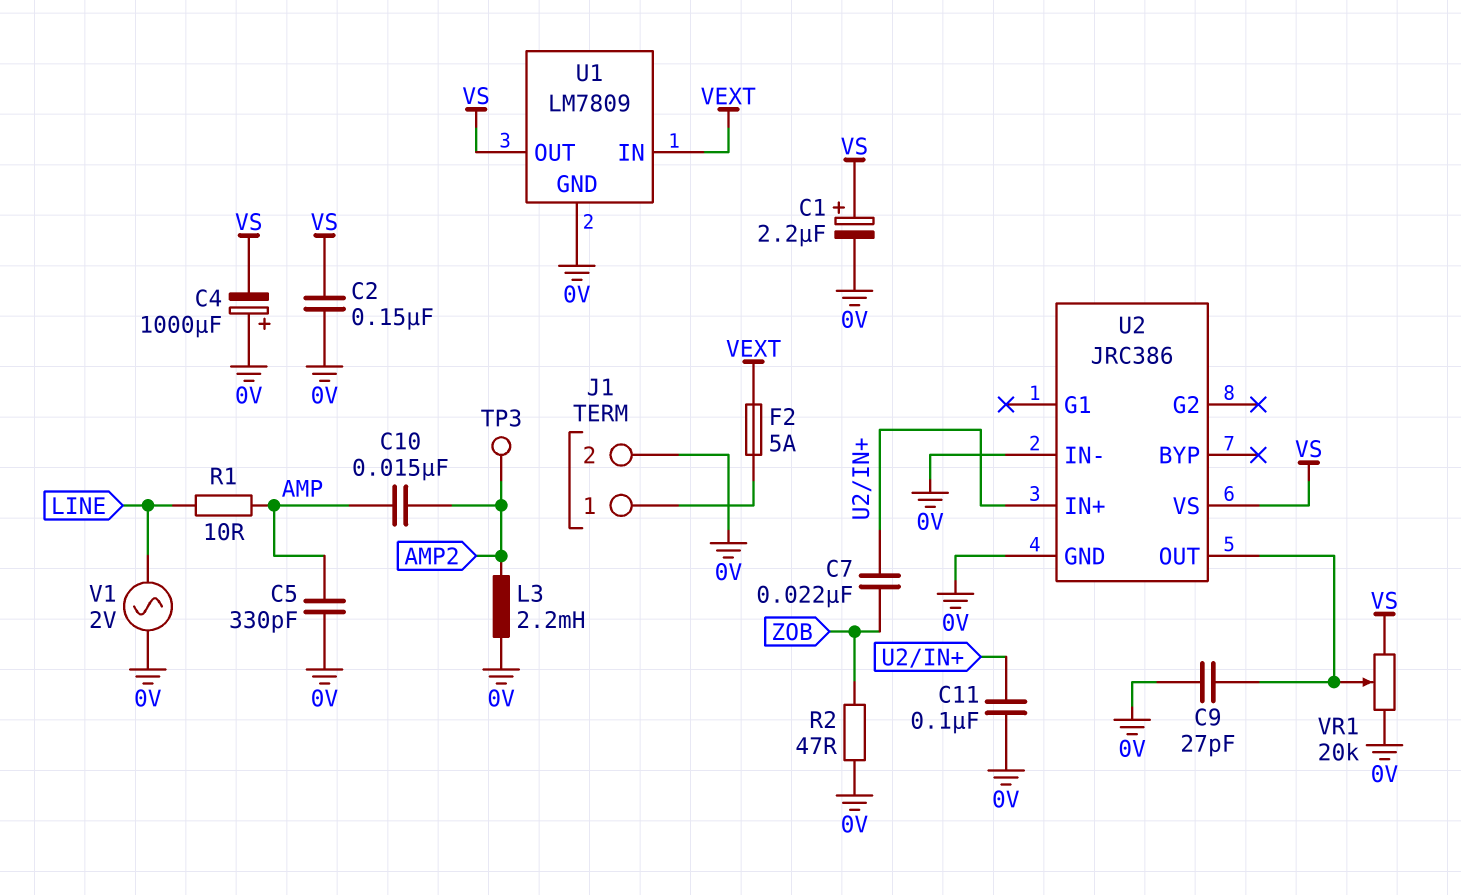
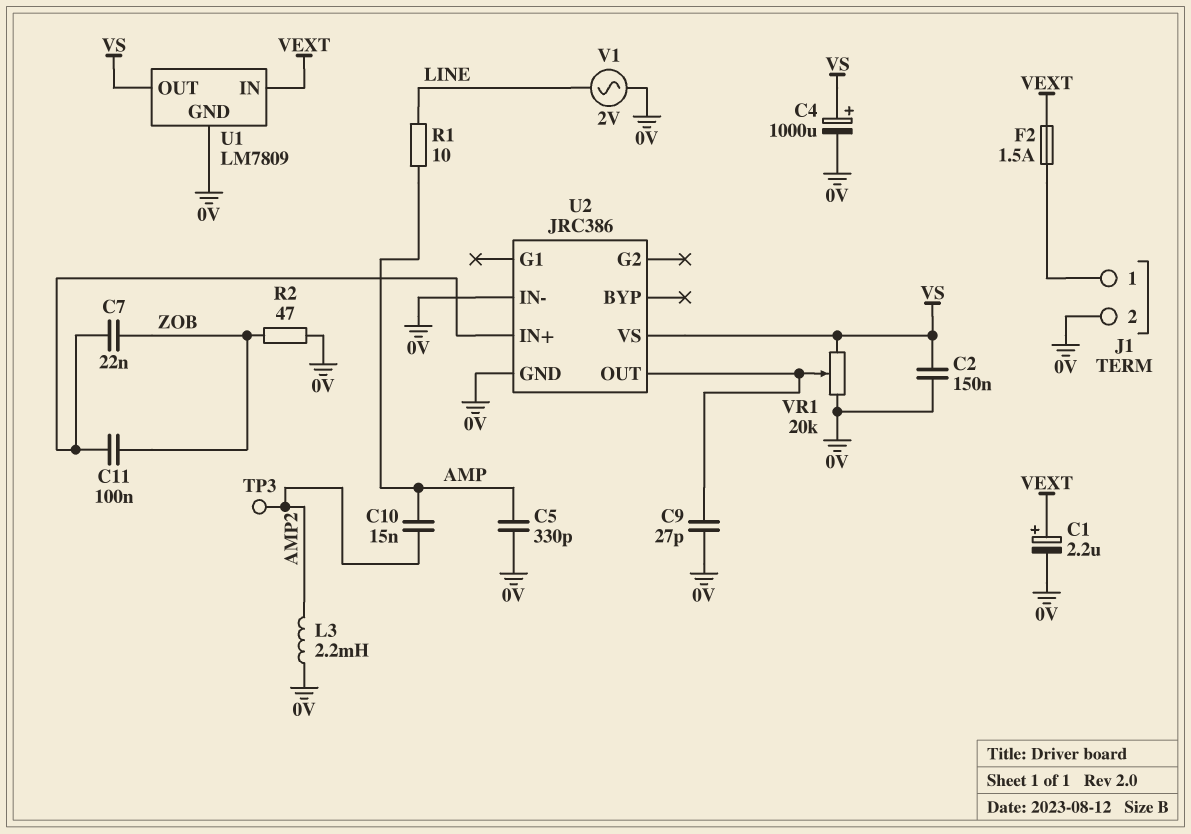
C1: 2.2uF (plus VS, minus 0V) -> 2.2uF (plus VEXT, minus 0V)
C4: 1000uF (plus 0V, minus VS) -> 1000uF (plus VS, minus 0V)
C11: 100nF (0V, U2/IN+) -> 100nF (U2/IN+, ZOB)
F2: 5A (J1/1, VEXT) -> 1.5A (J1/1, VEXT)

